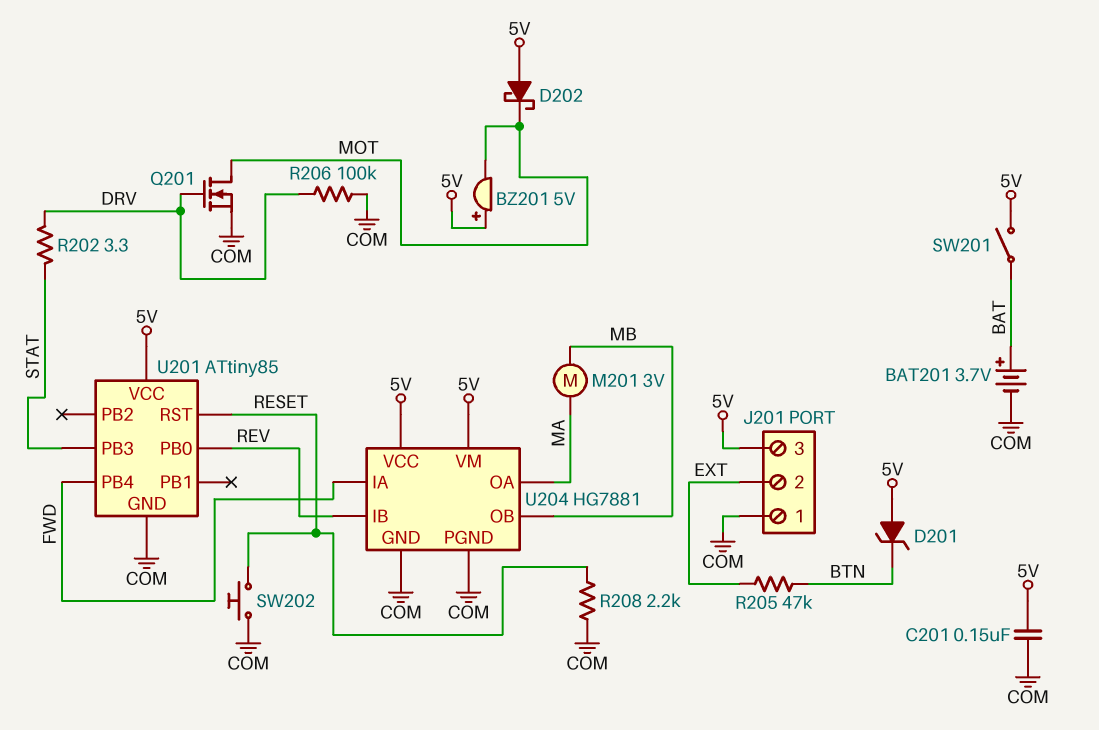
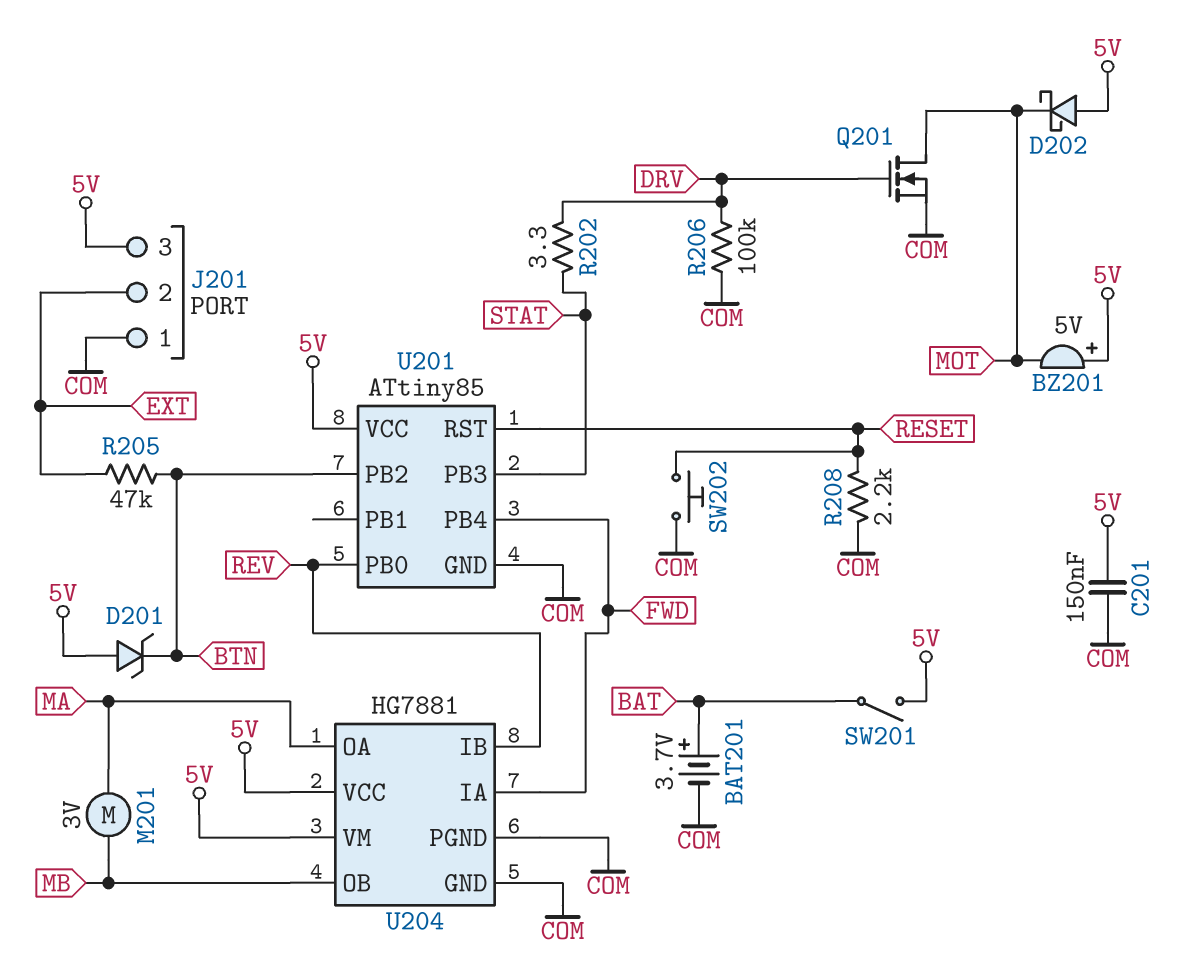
U201 pin PB2: none -> BTN

